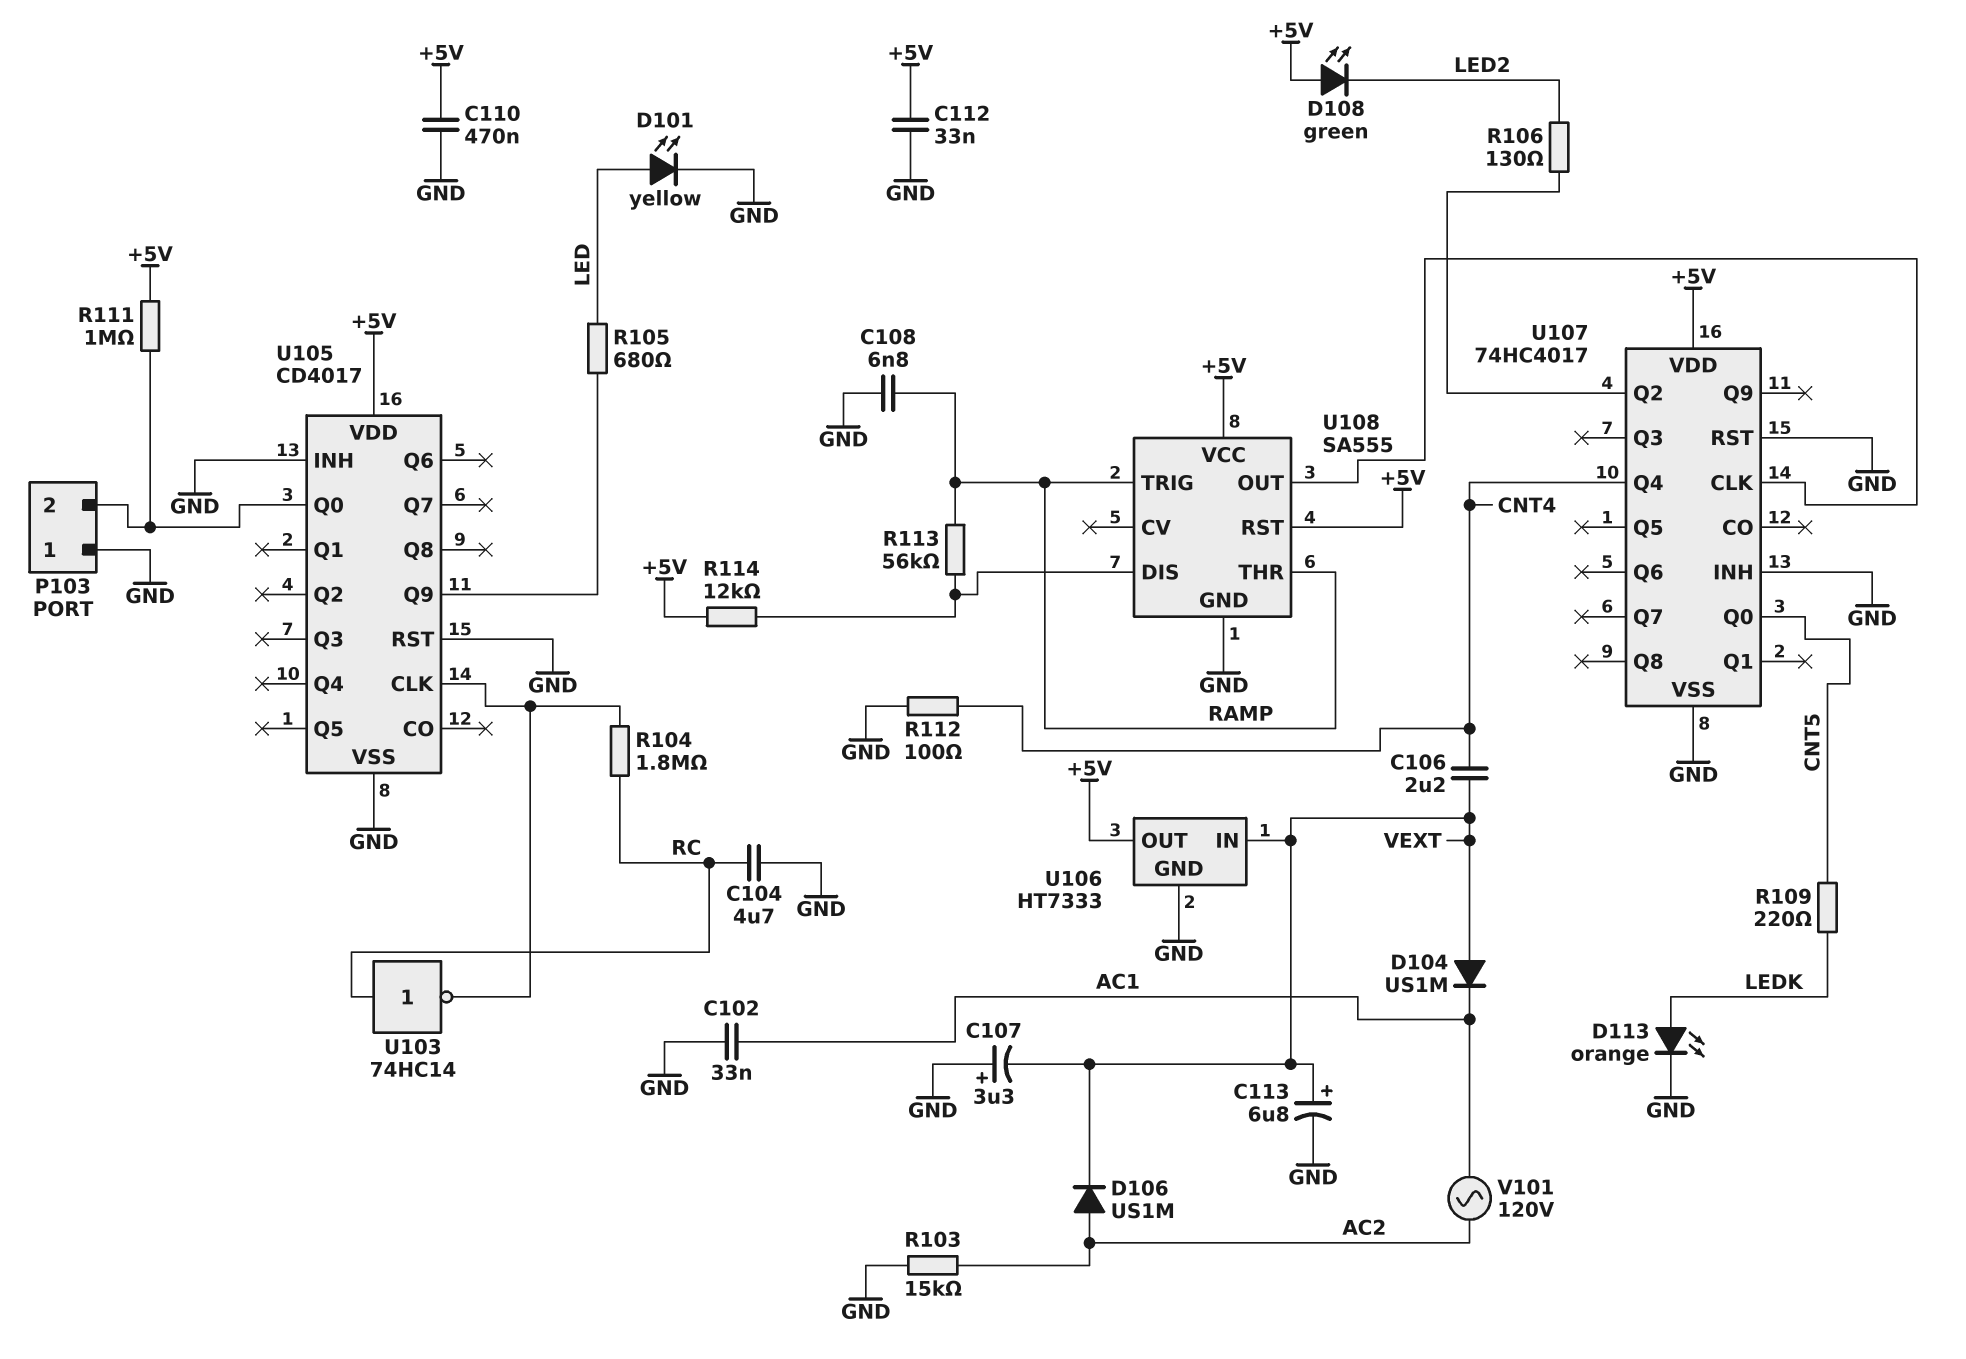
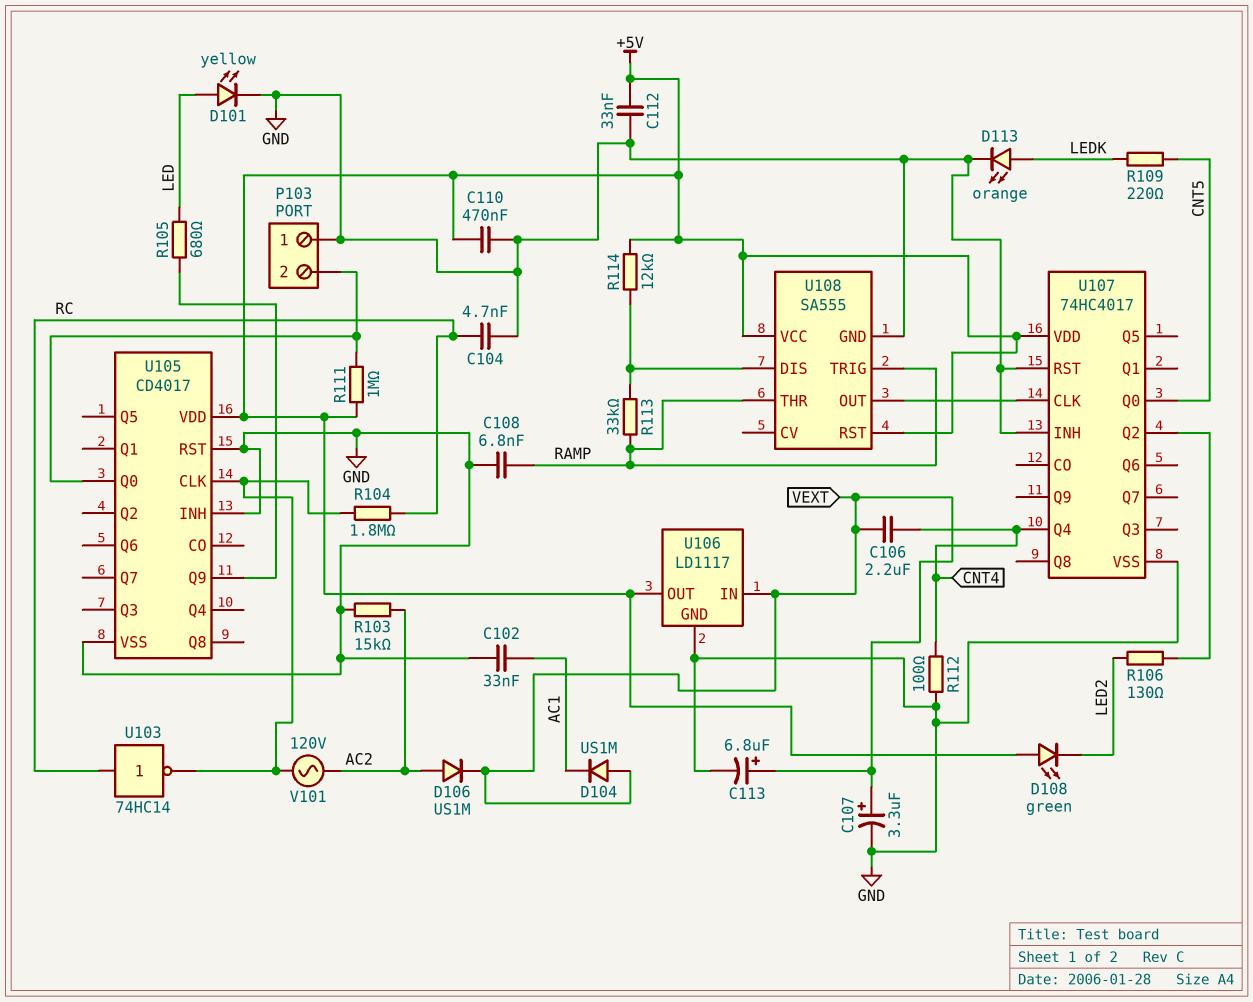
C104: 4.7uF (GND, RC) -> 4.7nF (GND, RC)
C107: 3.3uF (plus GND, minus VEXT) -> 3.3uF (plus VEXT, minus GND)
R113: 56k (RAMP, U108/DIS) -> 33k (RAMP, U108/DIS)
U106: HT7333 -> LD1117
V101: AC 120V (AC1, AC2) -> AC 120V (AC2, U105/CLK)

